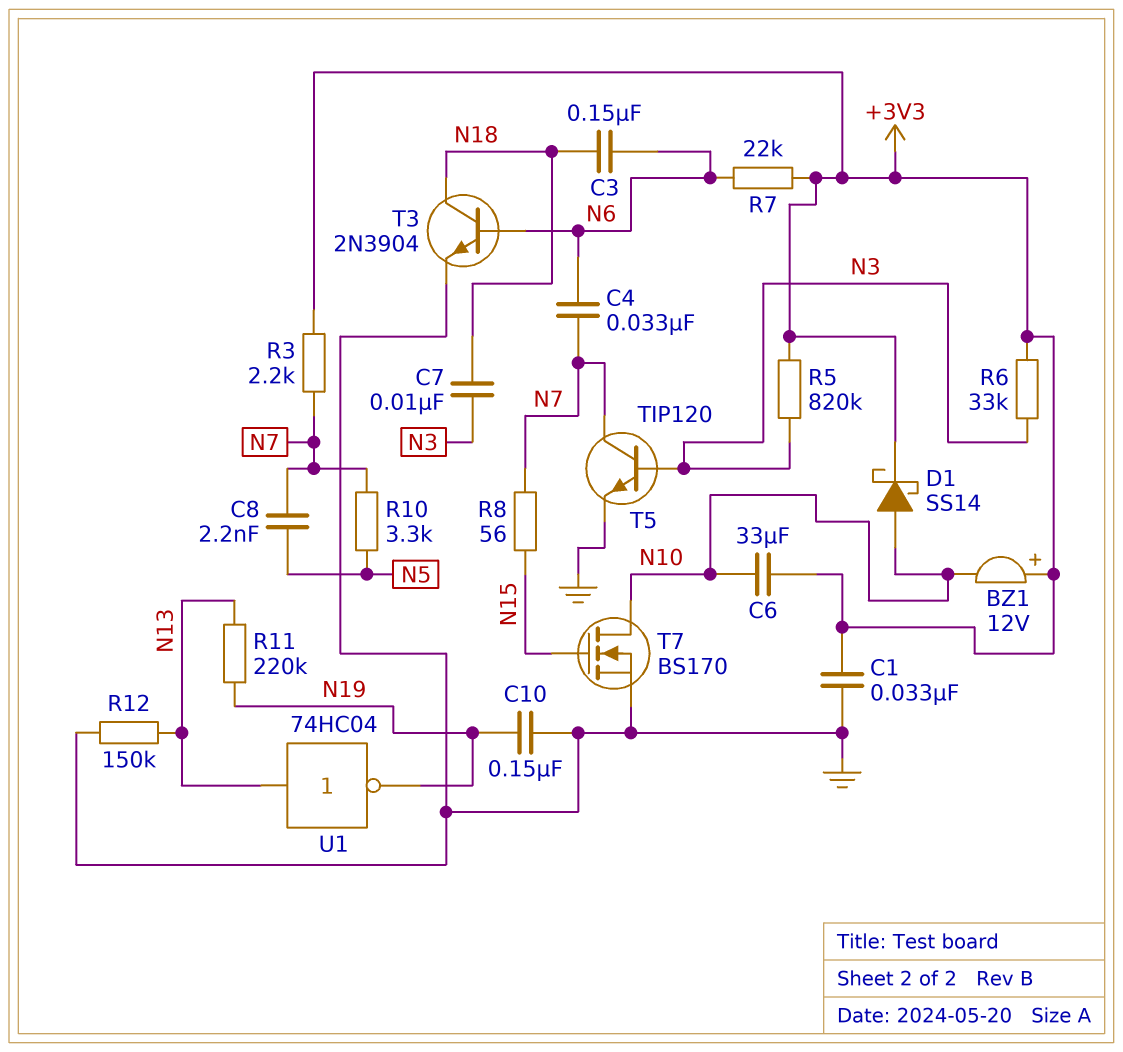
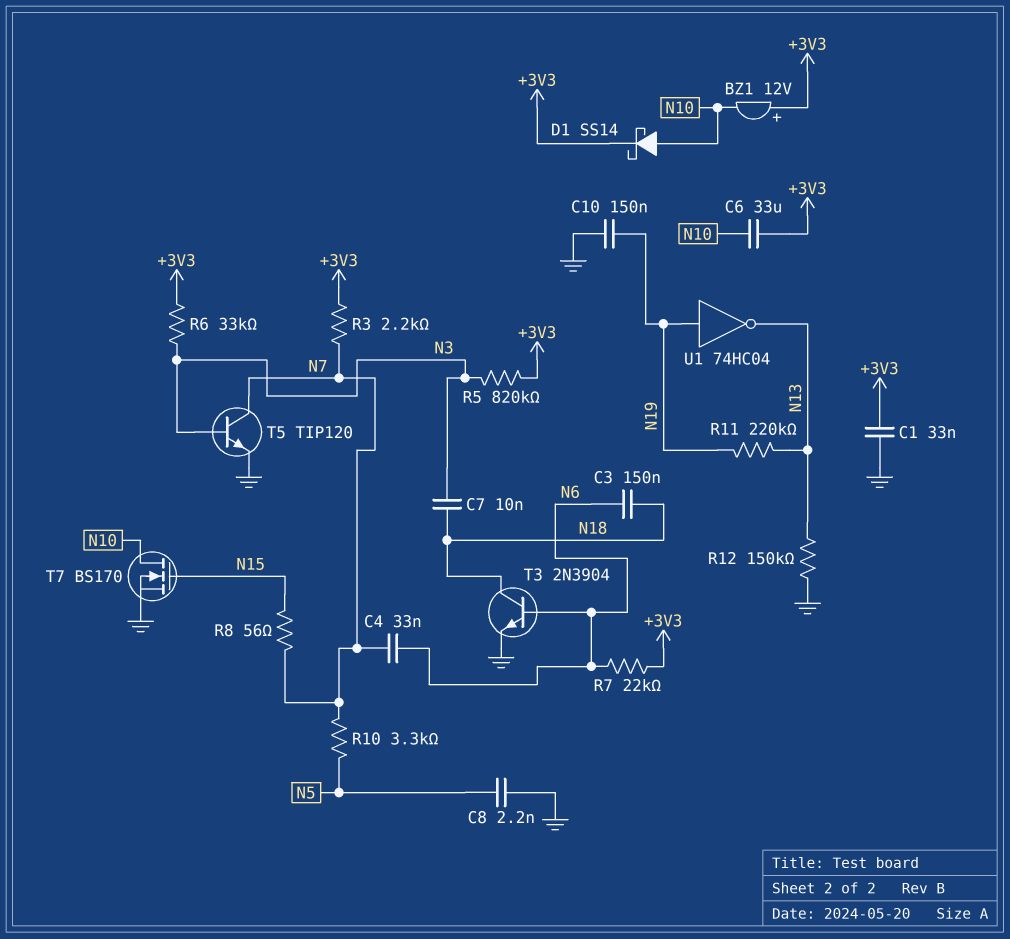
C8: 2.2nF (N5, N7) -> 2.2nF (GND, N5)
U1: NOT 74HC04 (in N13, out N19) -> NOT 74HC04 (in N19, out N13)

